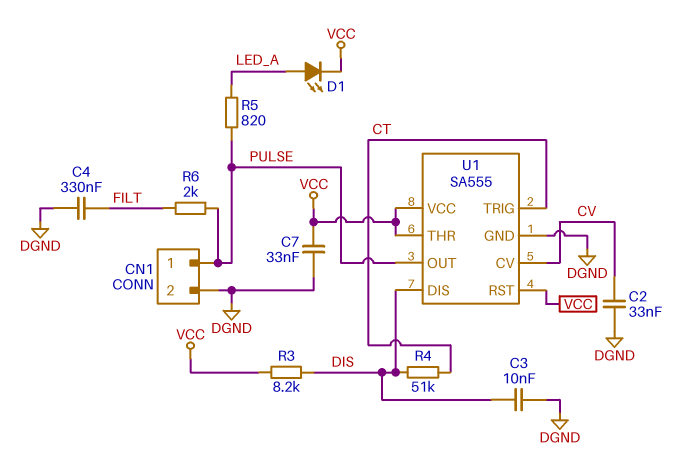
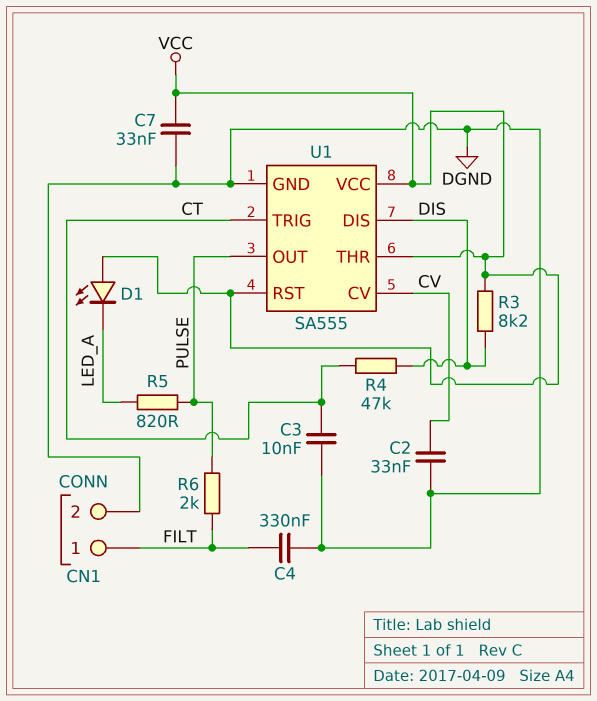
C3: 10nF (DGND, DIS) -> 10nF (CT, DGND)
CN1 pin 1: PULSE -> FILT
D1: LED (A LED_A, K VCC) -> LED (A VCC, K LED_A)
R4: 51k (CT, DIS) -> 47k (CT, DIS)

